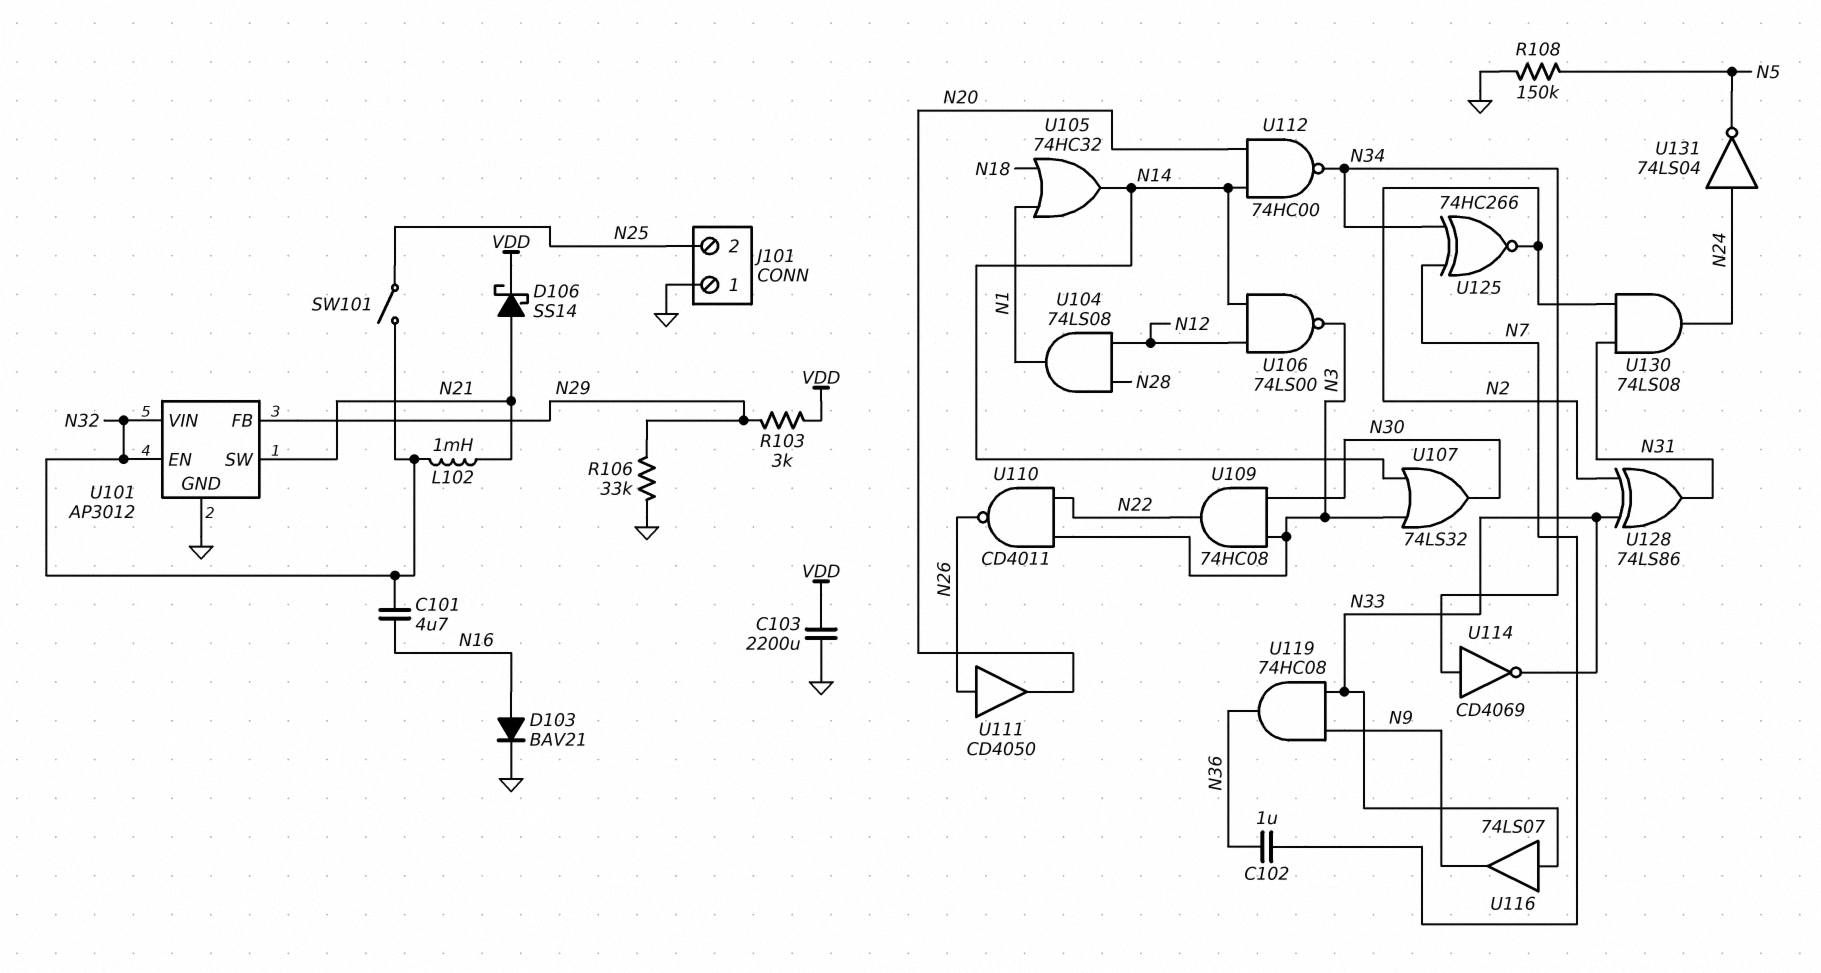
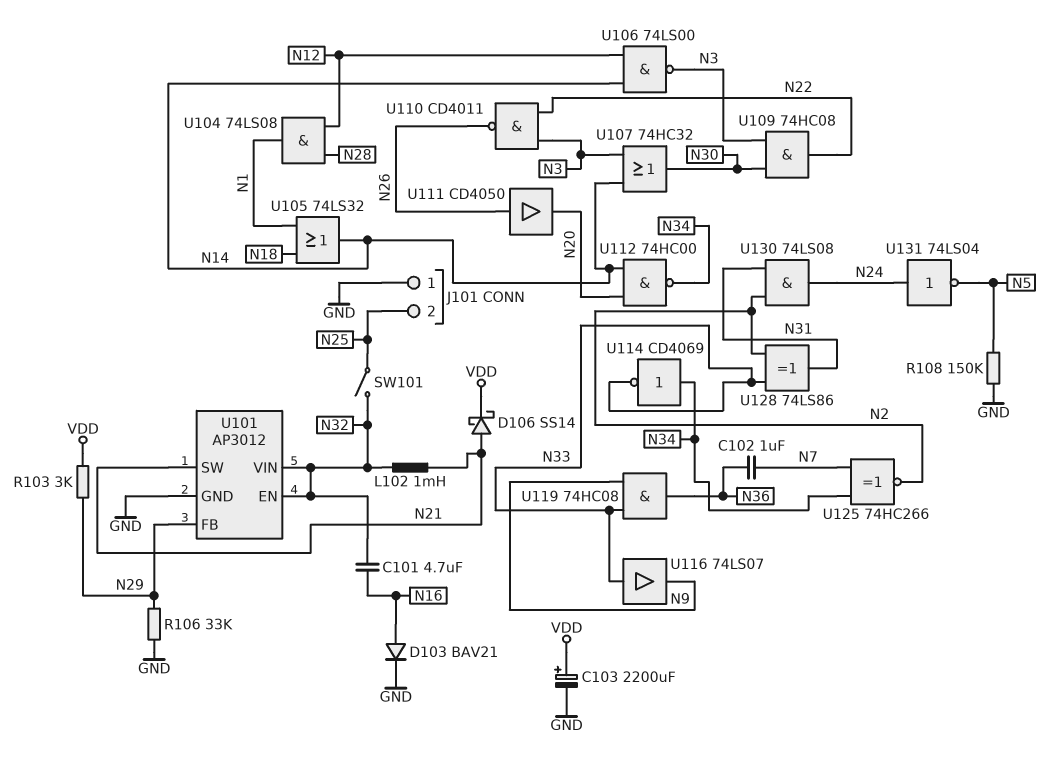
C103: 2200uF (GND, VDD) -> 2200uF (plus VDD, minus GND)
U105: OR 74HC32 (in N1, in N18, out N14) -> OR 74LS32 (in N1, in N18, out N14)
U107: OR 74LS32 (in N3, in N14, out N30) -> OR 74HC32 (in N3, in N14, out N30)

